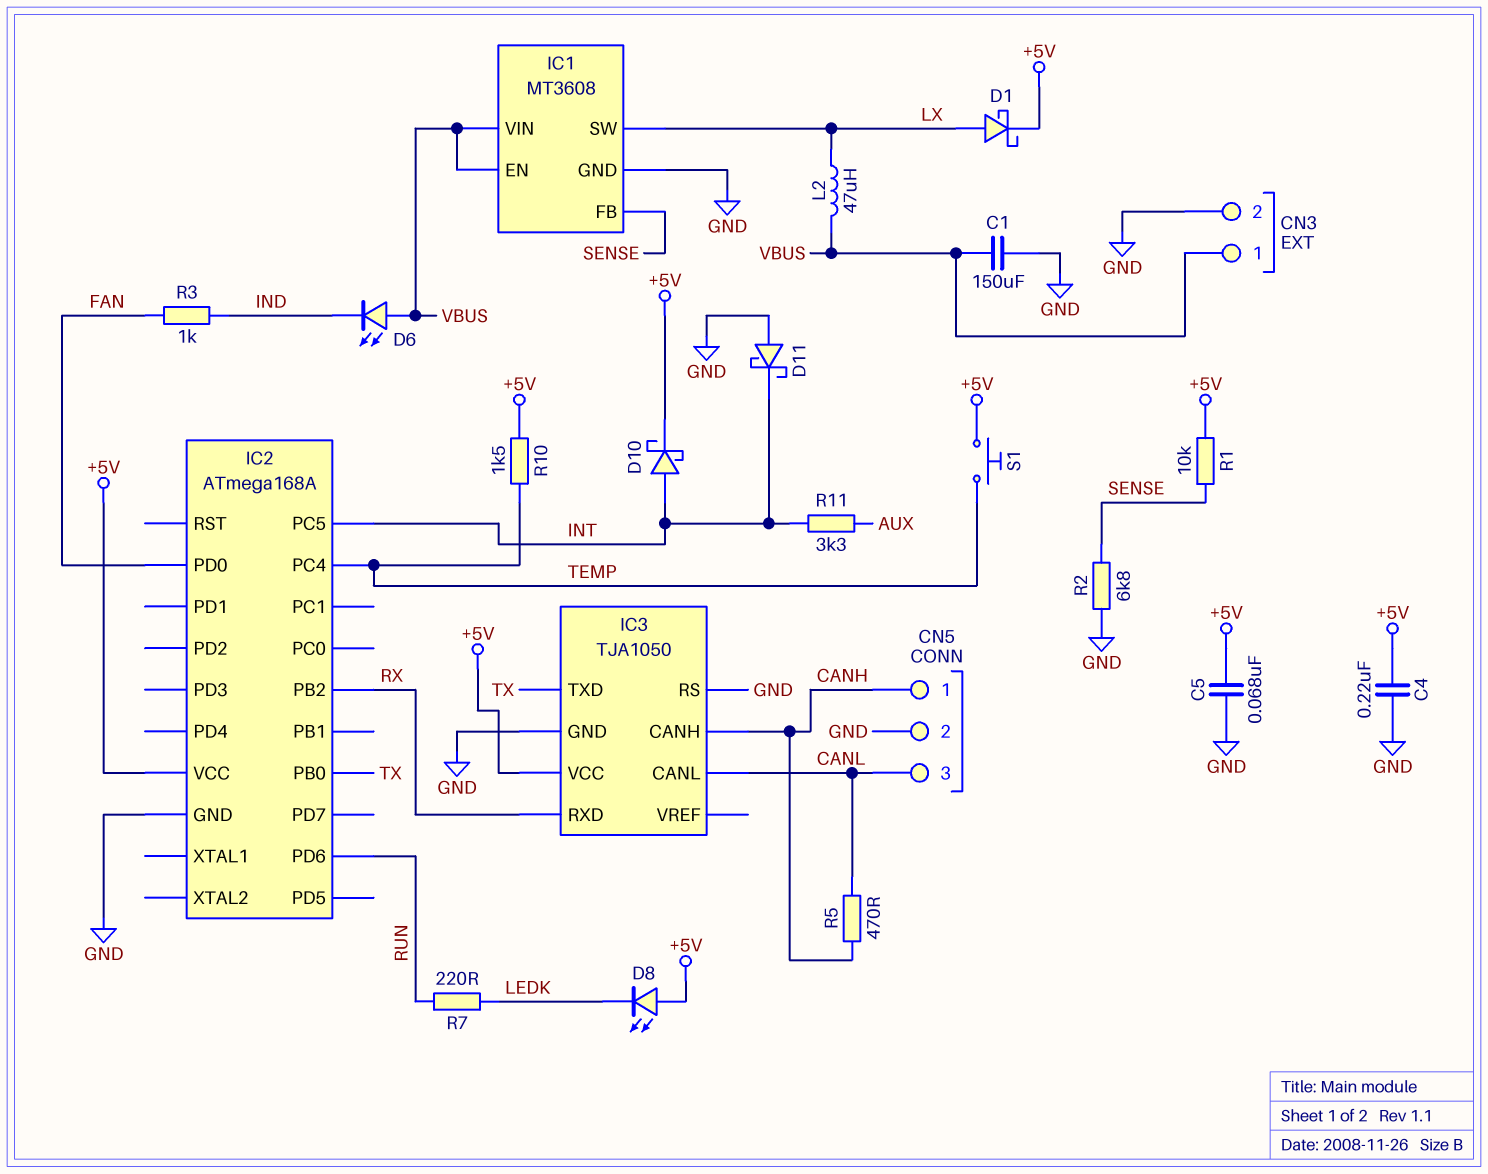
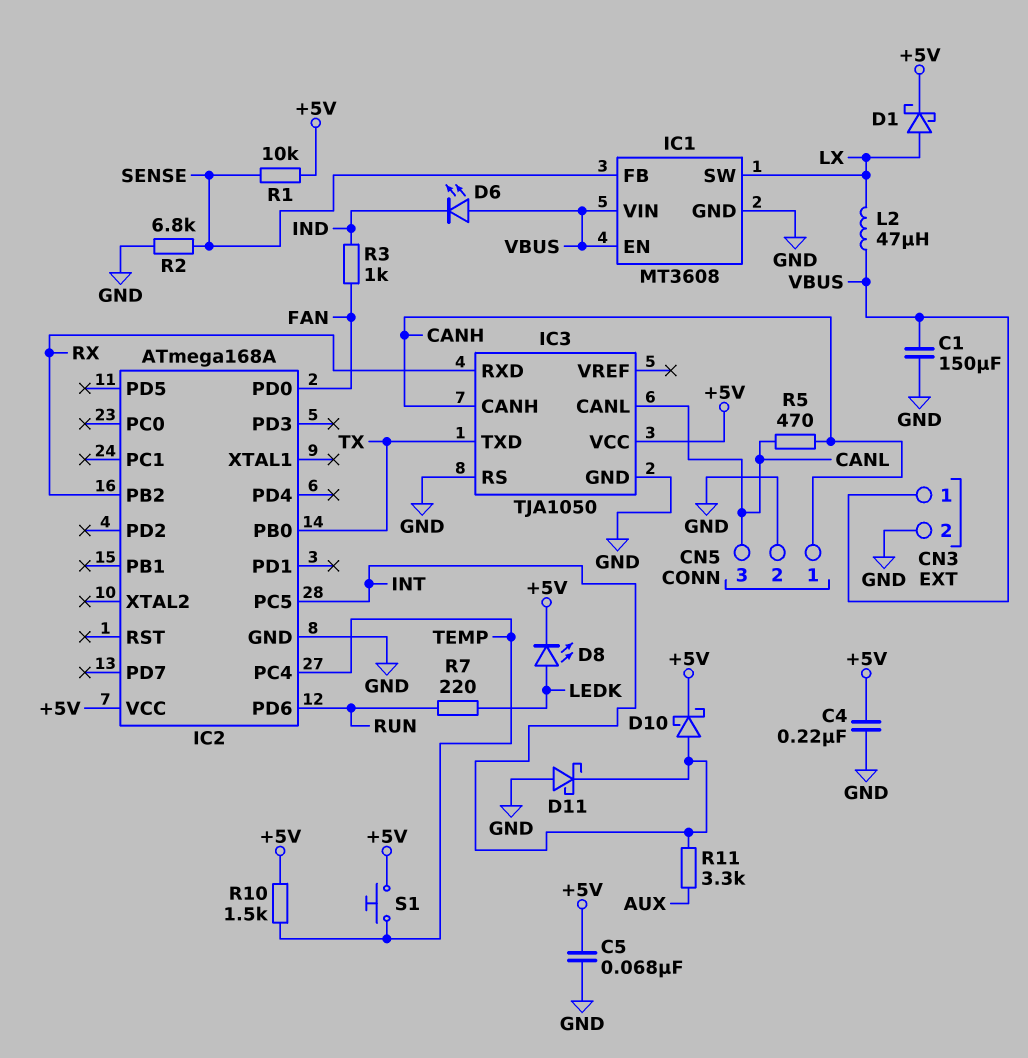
D8: LED (A +5V, K LEDK) -> LED (A LEDK, K +5V)

